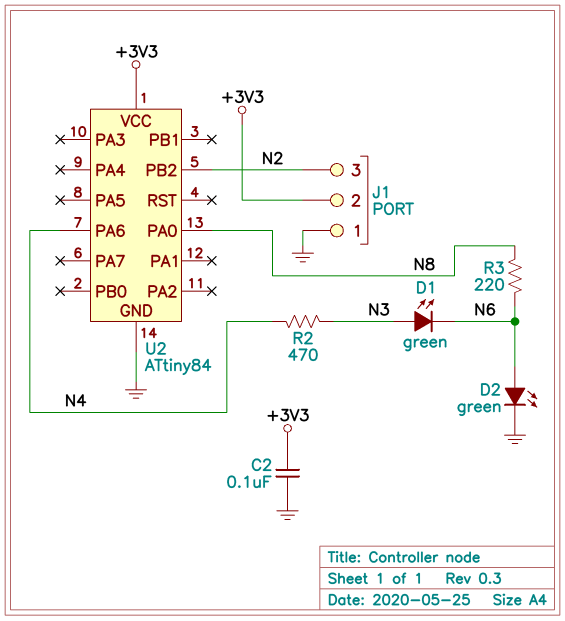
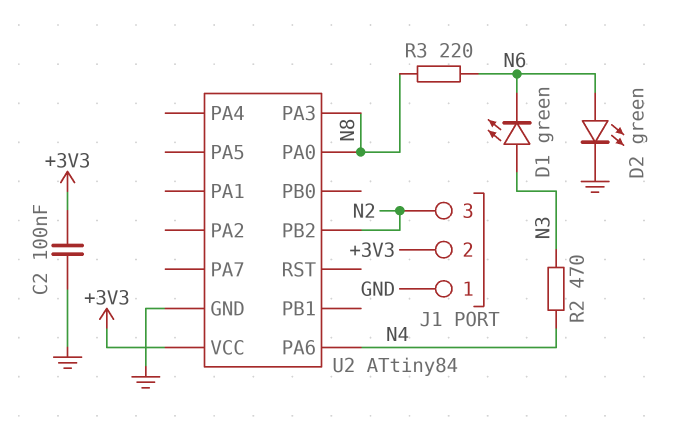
U2 pin PA3: none -> N8

